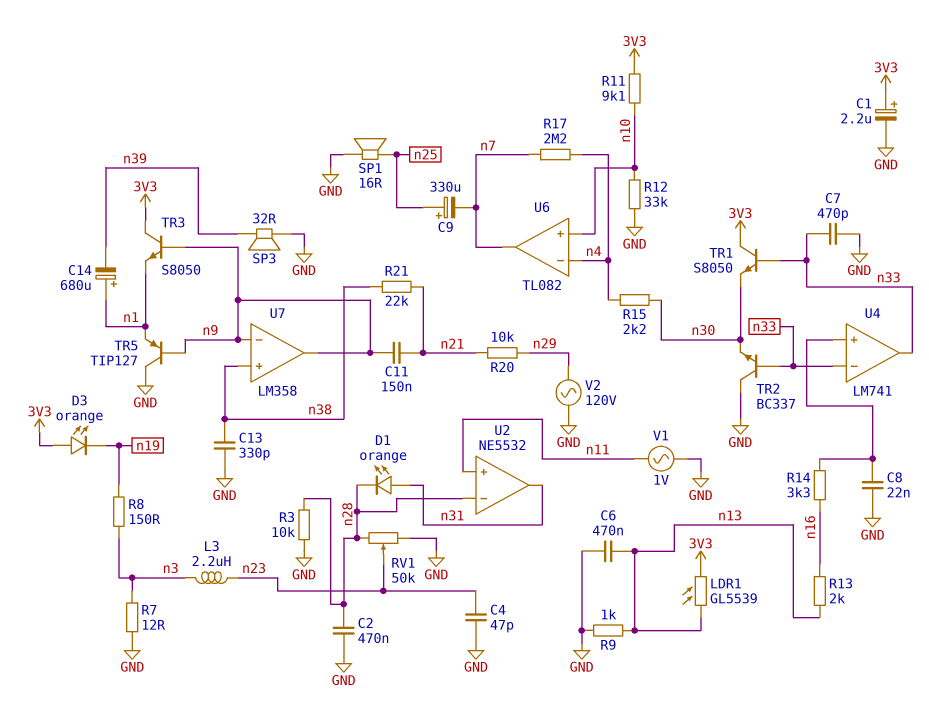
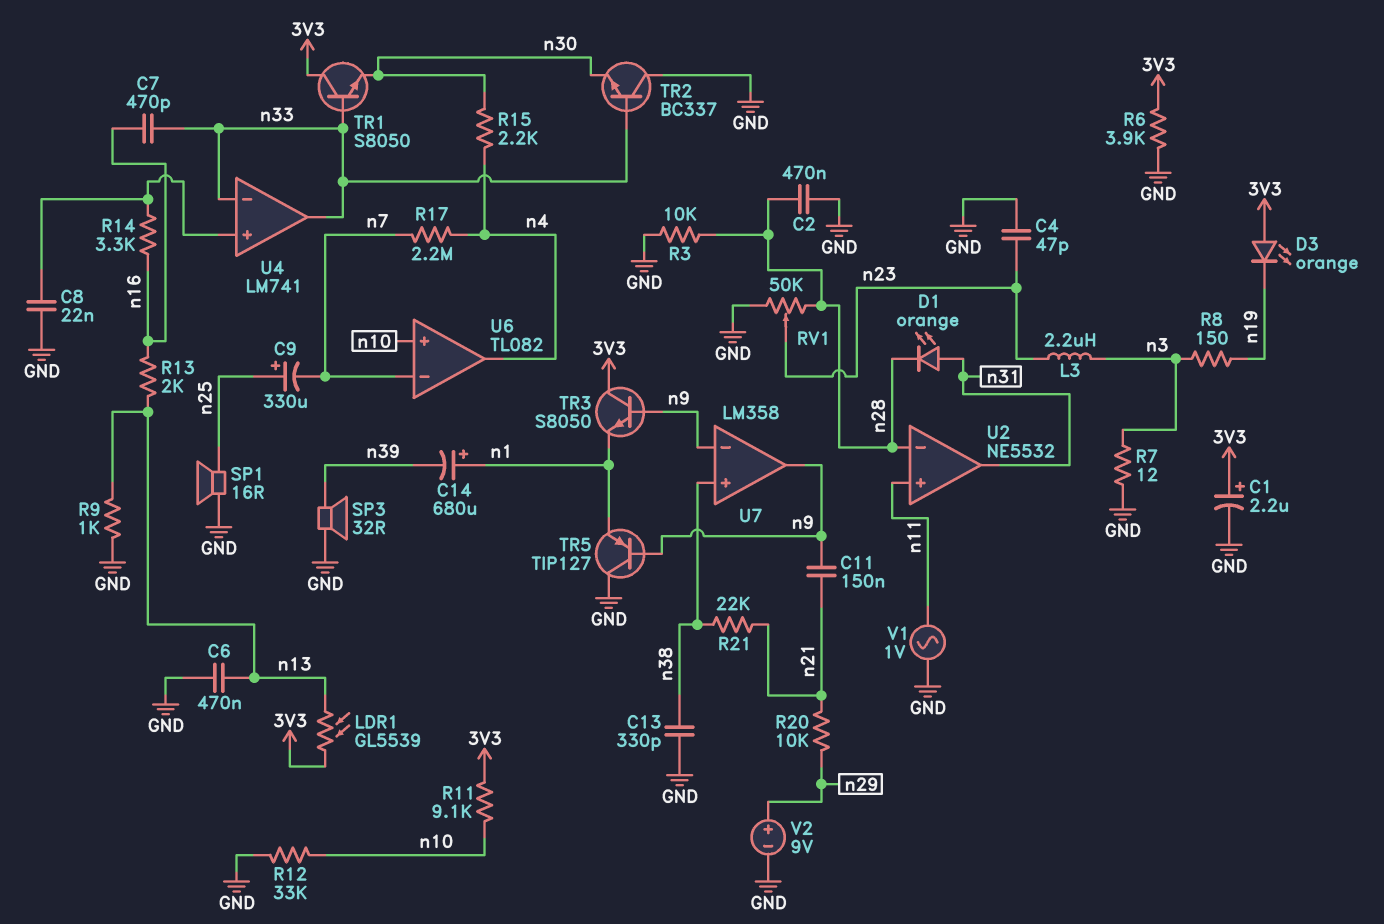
C7: 470pF (GND, n33) -> 470pF (n16, n33)
R6: none -> 3.9k (3V3, GND)
U6 pin in-: n4 -> n7
U6 pin out: n7 -> n4
V2: AC 120V (GND, n29) -> 9V (plus n29, minus GND)

